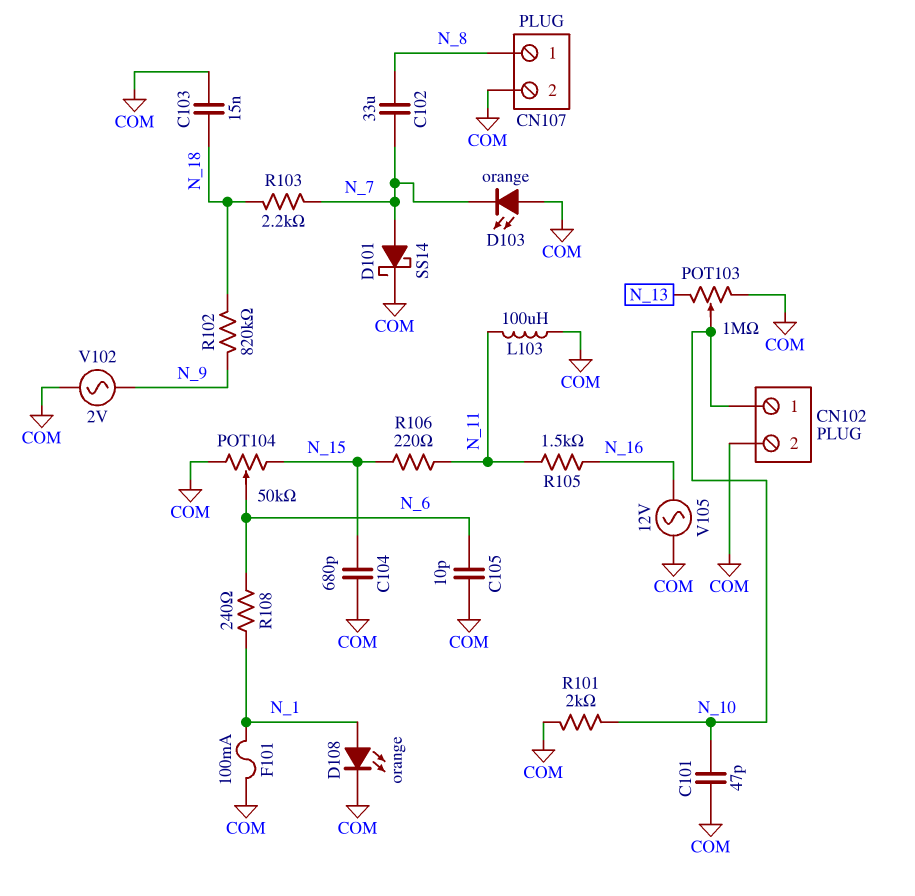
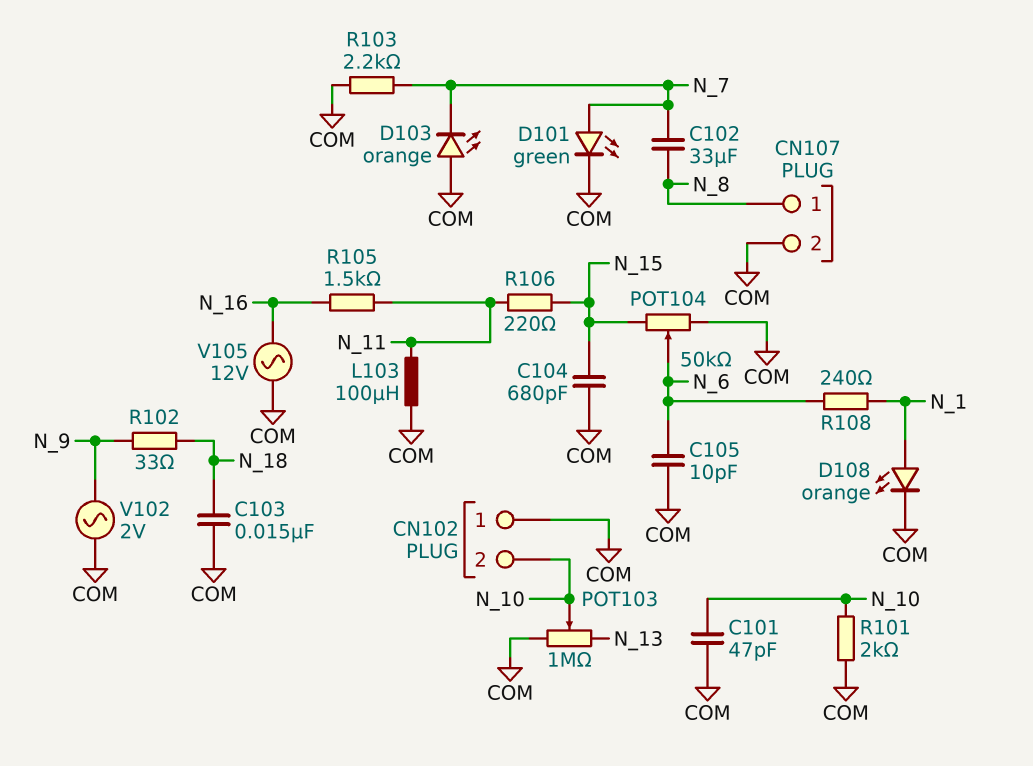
CN102 pin 1: N_10 -> COM
CN102 pin 2: COM -> N_10
D101: schottky SS14 (A N_7, K COM) -> LED green (A N_7, K COM)
F101: 100mA (COM, N_1) -> none
R102: 820k (N_9, N_18) -> 33 (N_9, N_18)
R103: 2.2k (N_7, N_18) -> 2.2k (COM, N_7)

